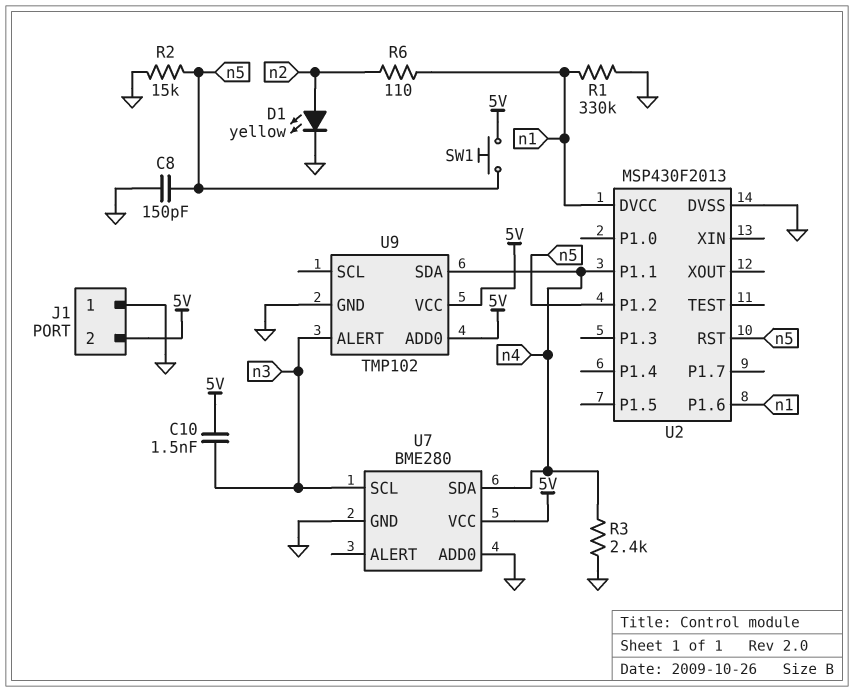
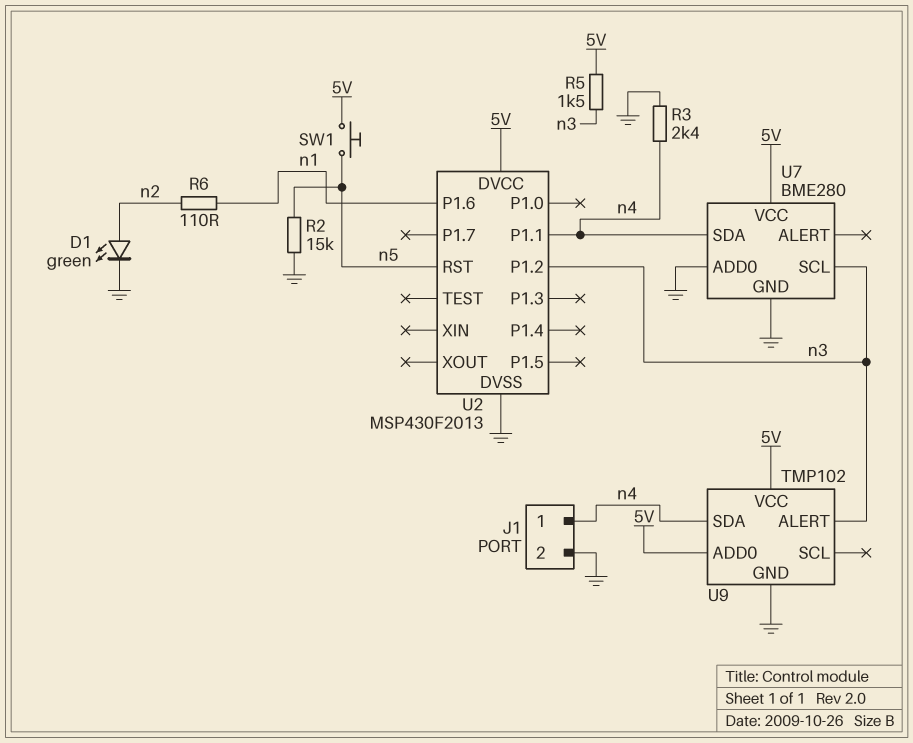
C8: 150pF (GND, n5) -> none
C10: 1.5nF (5V, n3) -> none
D1: LED yellow (A n2, K GND) -> LED green (A n2, K GND)
J1 pin 1: GND -> n4
J1 pin 2: 5V -> GND
R1: 330k (GND, n1) -> none
R5: none -> 1.5k (5V, n3)
U2 pin DVCC: n1 -> 5V
U2 pin P1.2: n5 -> n3

